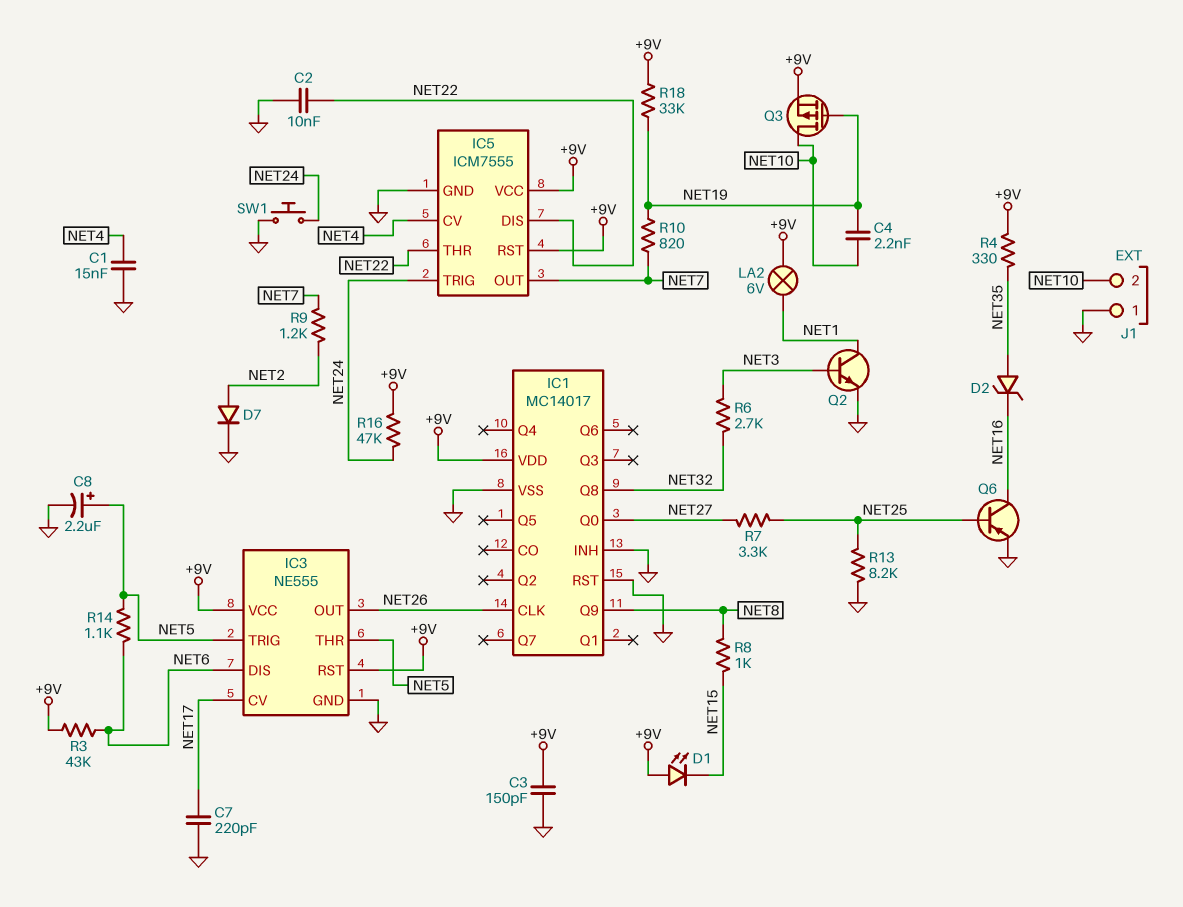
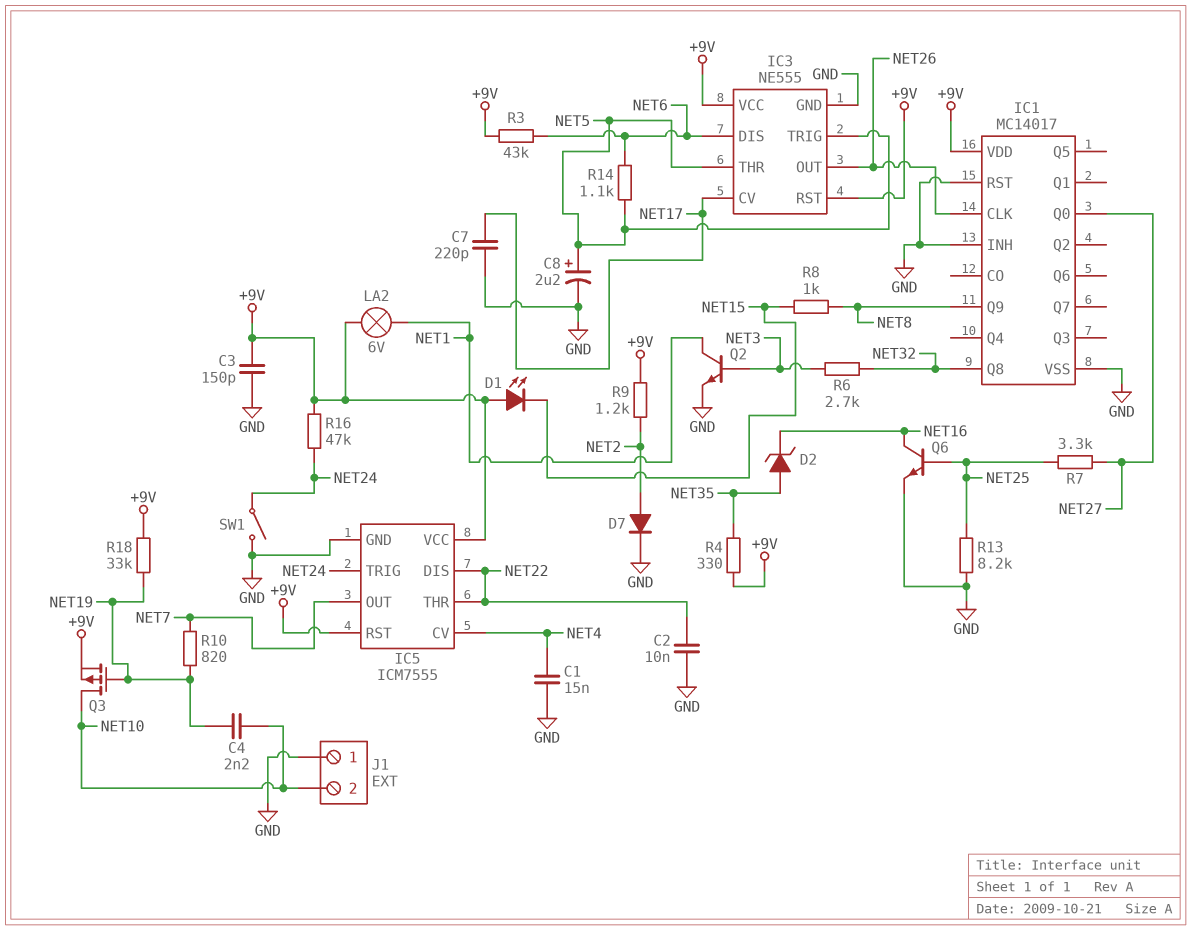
Q6: PNP (B NET25, C NET16, E GND) -> NPN (B NET25, C NET16, E GND)
R9: 1.2k (NET2, NET7) -> 1.2k (+9V, NET2)
SW1: button (GND, NET24) -> switch (GND, NET24)

